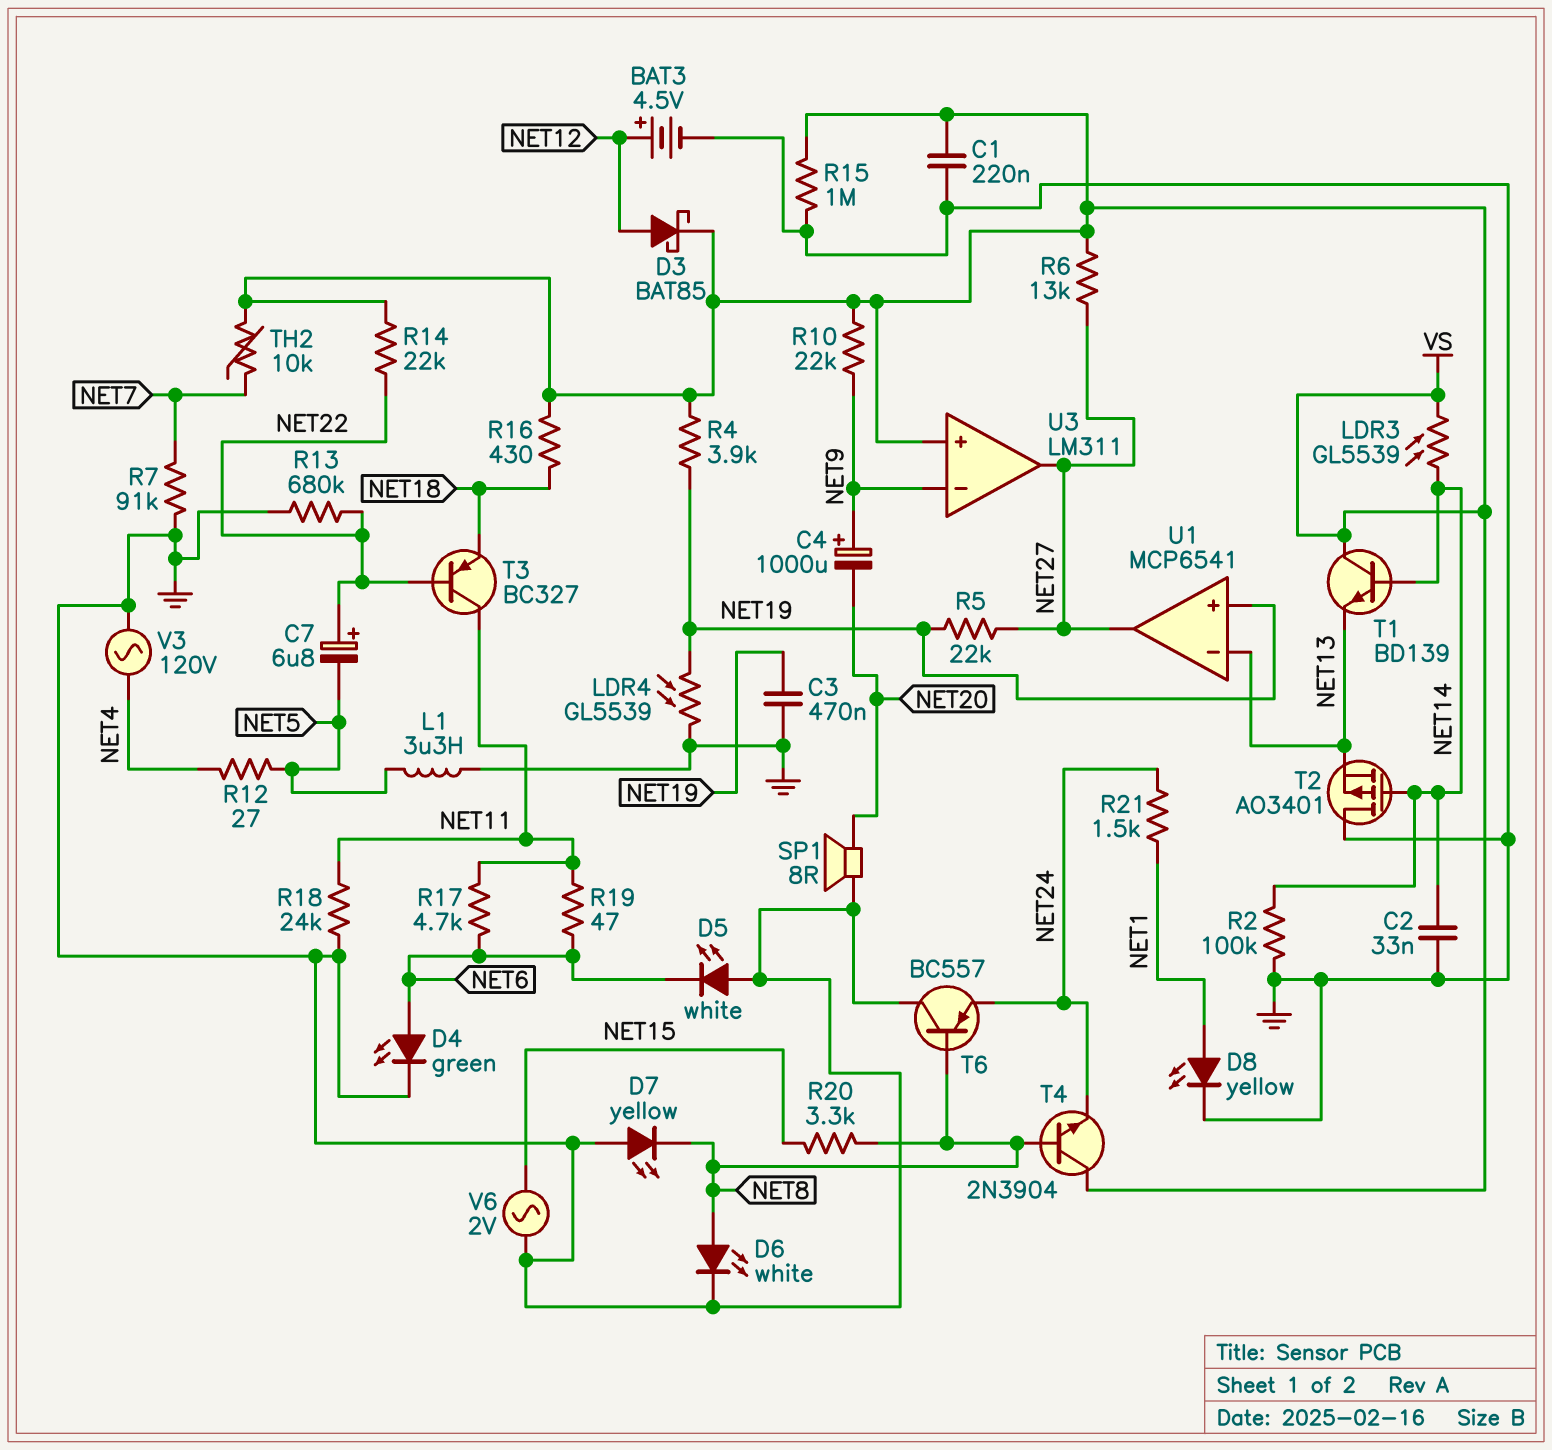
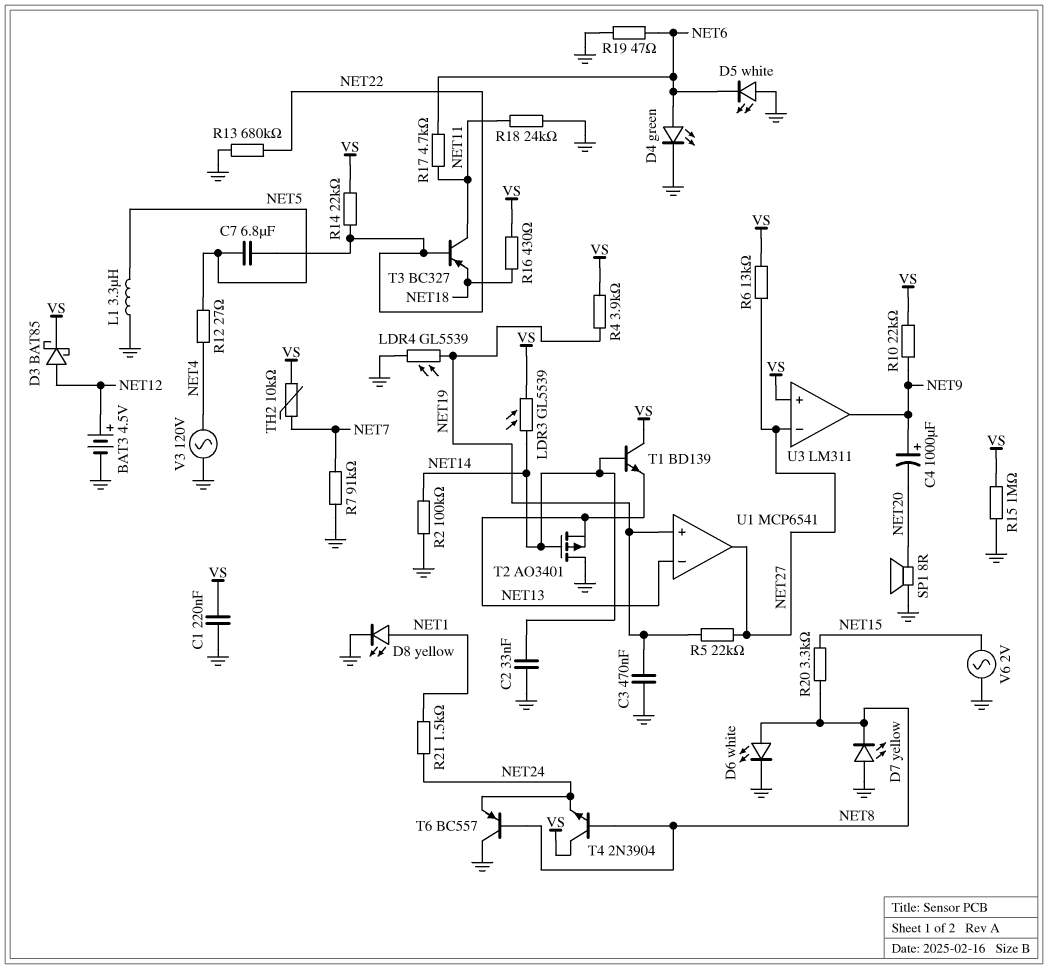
C7: 6.8uF (plus NET22, minus NET5) -> 6.8uF (NET5, NET22)
R19: 47 (NET6, NET11) -> 47 (GND, NET6)
U3 pin in-: NET9 -> NET27
U3 pin out: NET27 -> NET9

